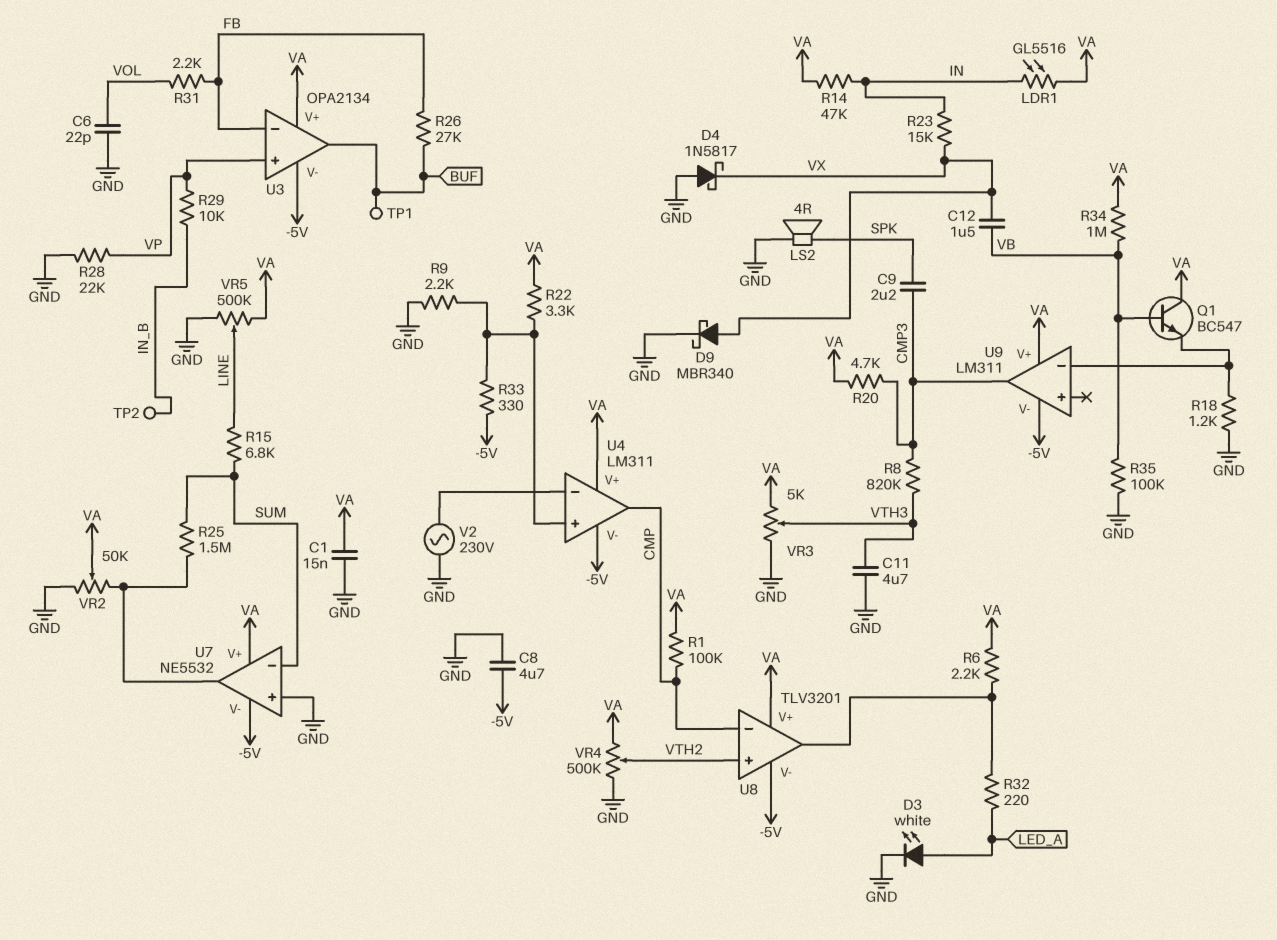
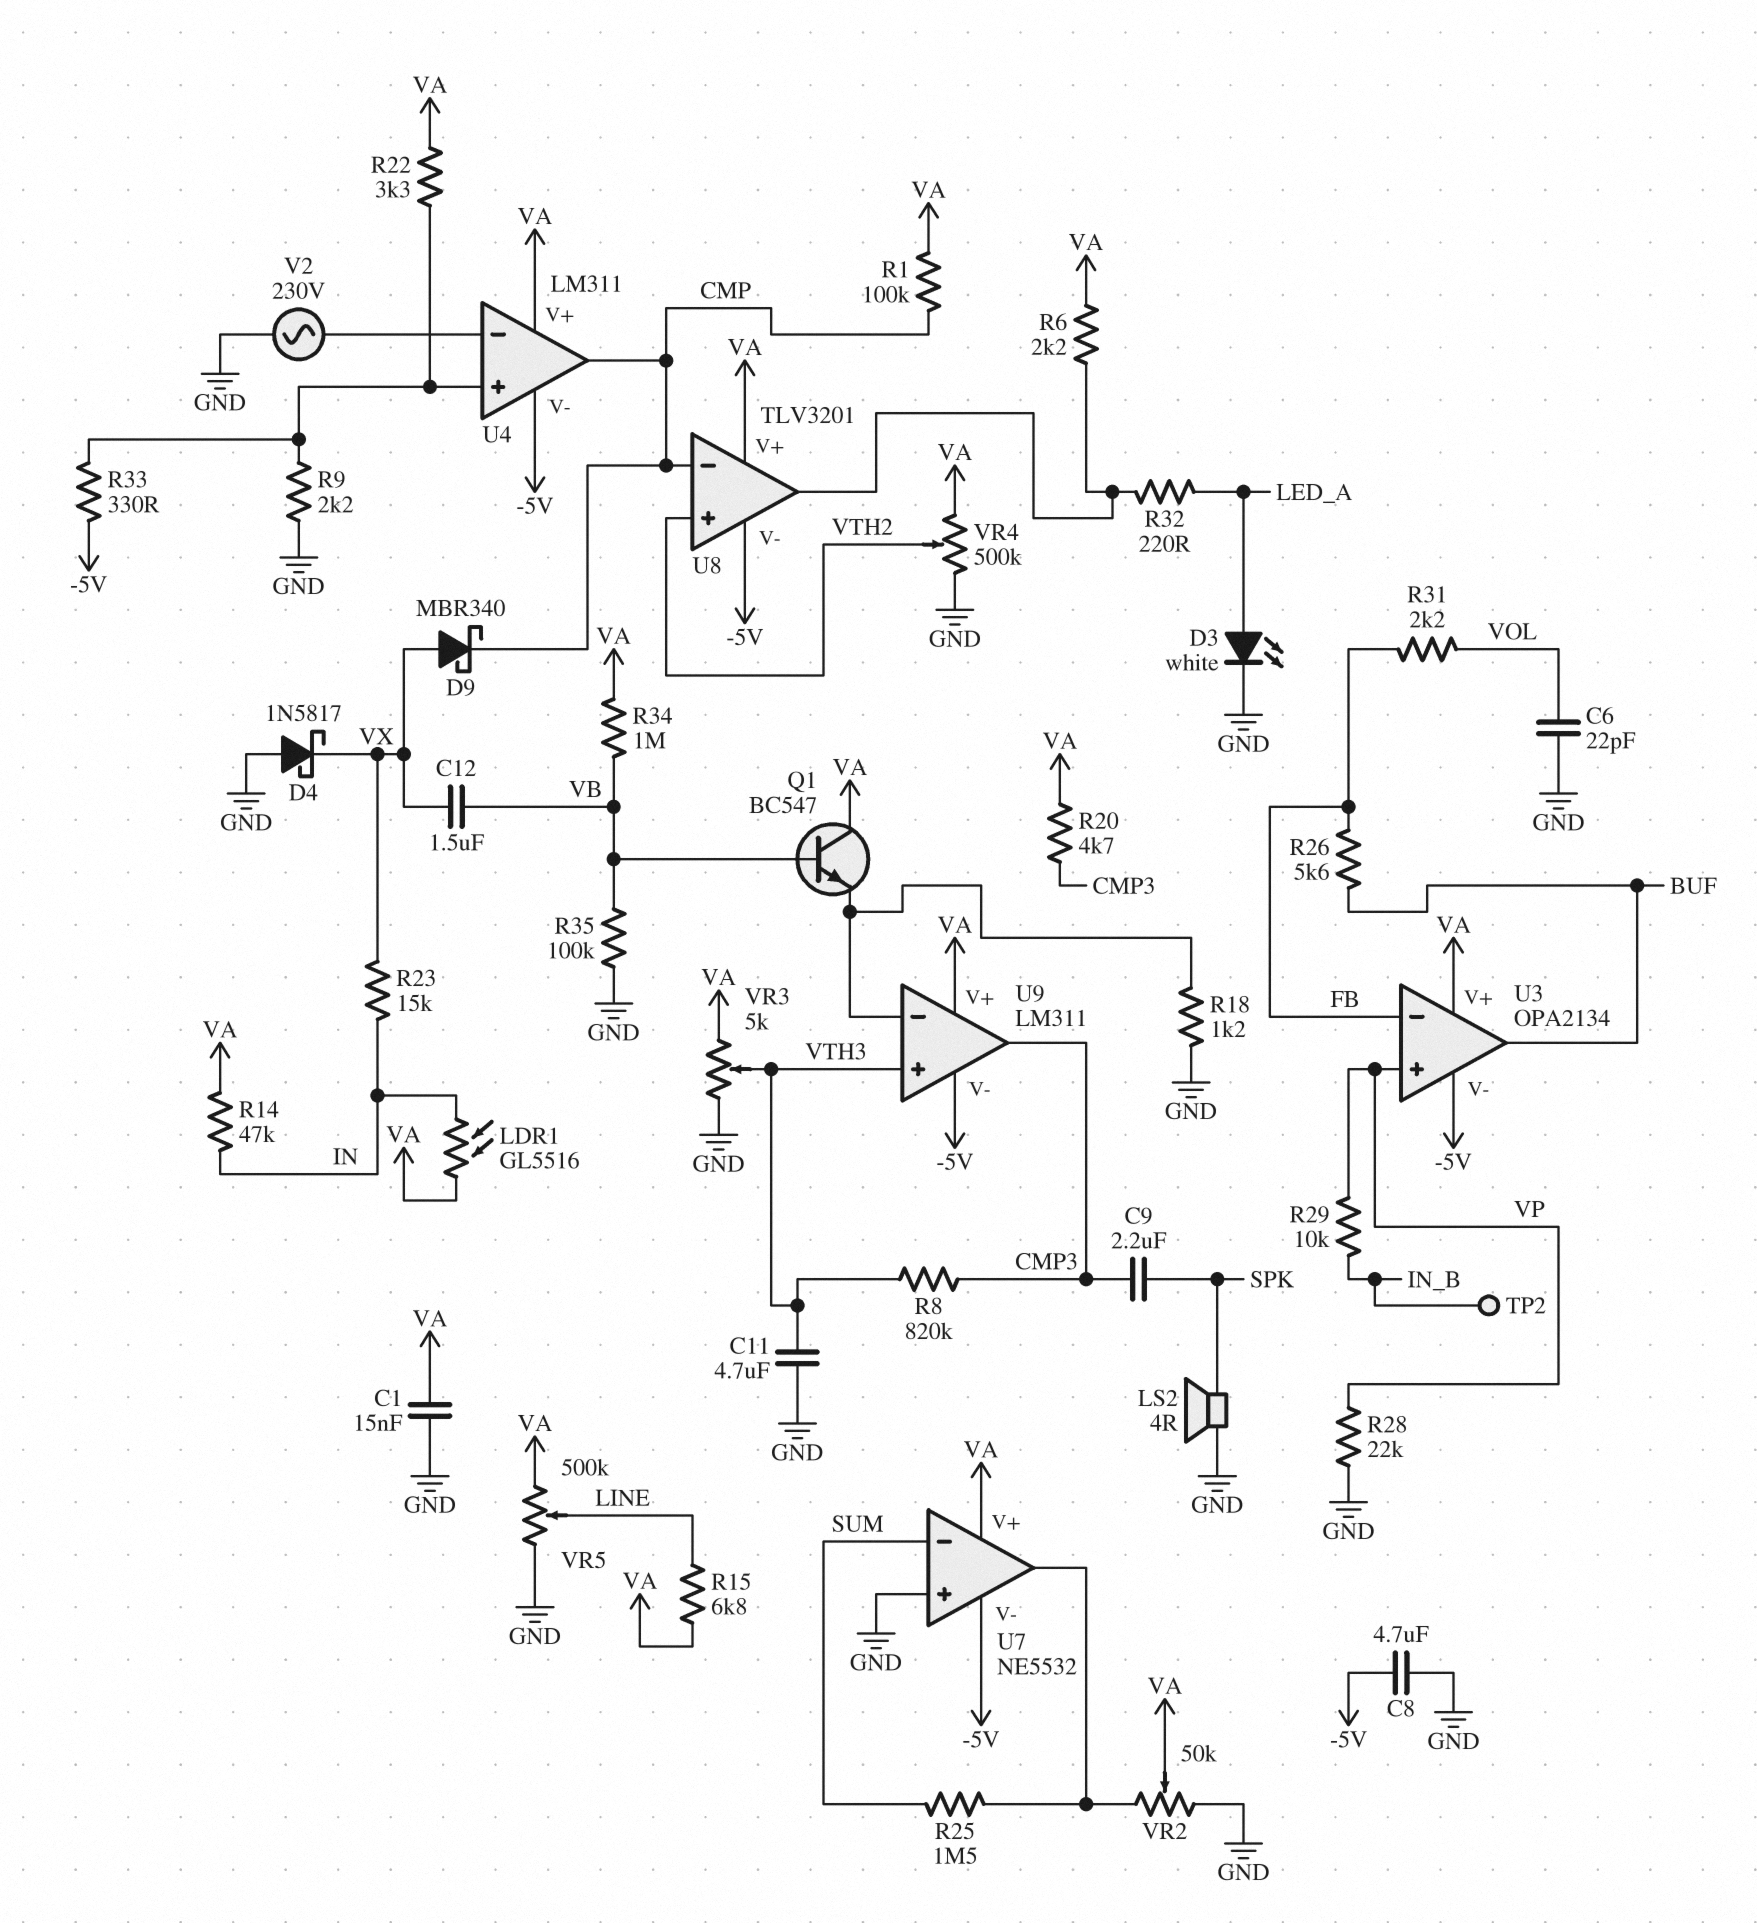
D9: schottky MBR340 (A VX, K GND) -> schottky MBR340 (A VX, K CMP)
R15: 6.8k (LINE, SUM) -> 6.8k (LINE, VA)
R26: 27k (BUF, FB) -> 5.6k (BUF, FB)
TP1: test point (BUF) -> none
U9 pin in+: none -> VTH3

